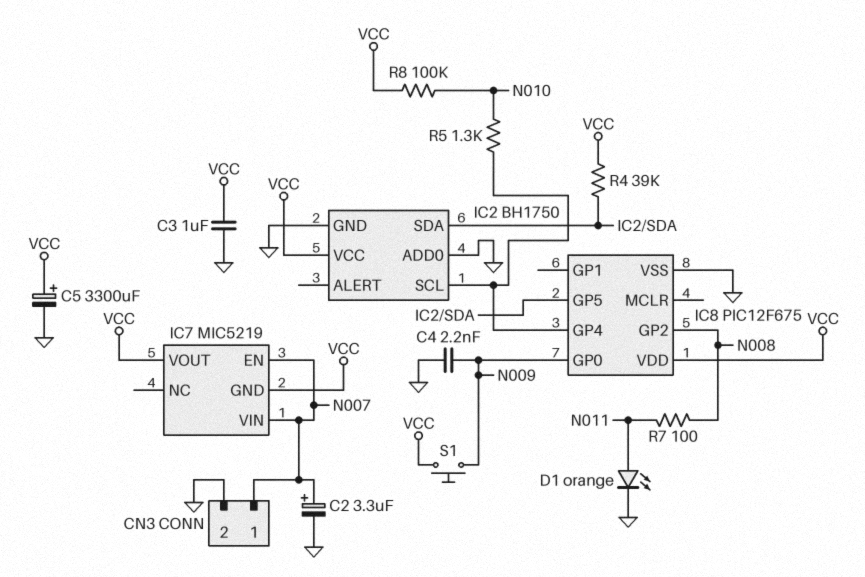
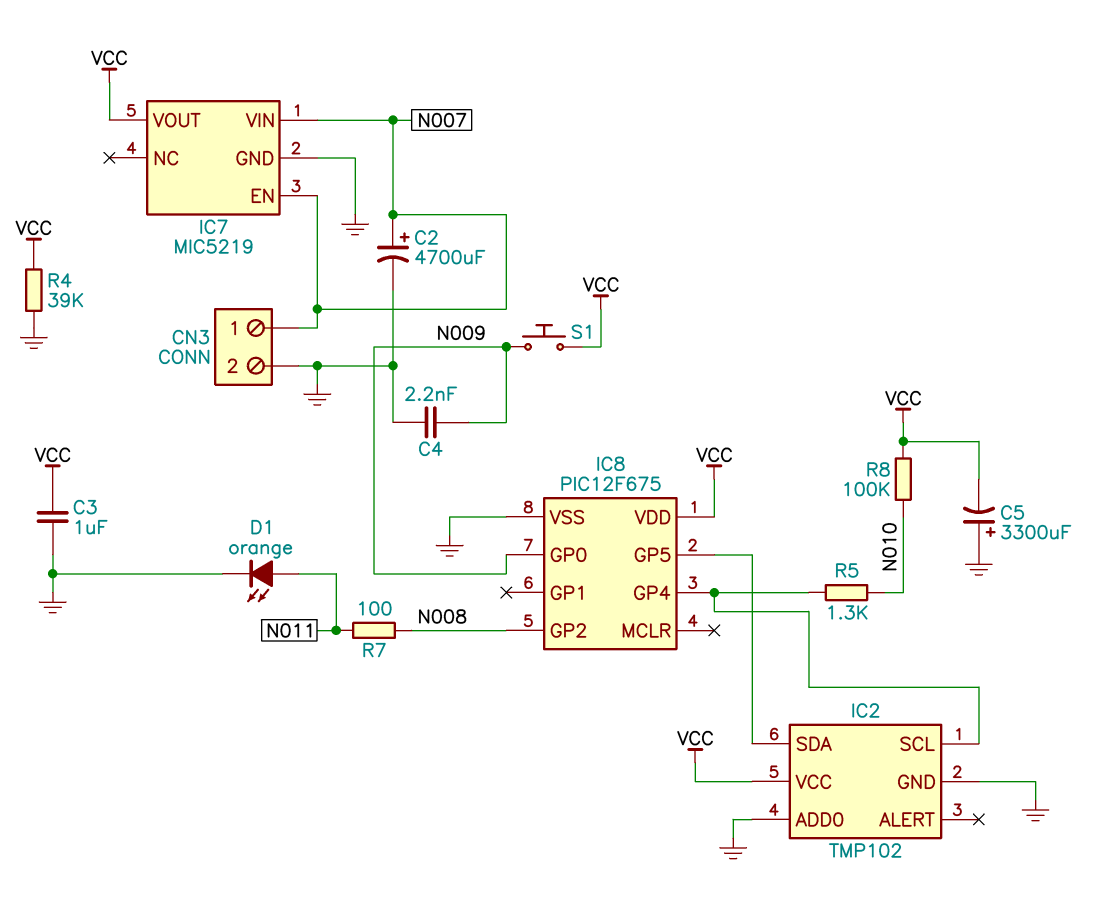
C2: 3.3uF (plus N007, minus GND) -> 4700uF (plus N007, minus GND)
C5: 3300uF (plus VCC, minus GND) -> 3300uF (plus GND, minus VCC)
IC2: BH1750 -> TMP102
IC7 pin GND: VCC -> GND
R4: 39k (IC2/SDA, VCC) -> 39k (GND, VCC)

